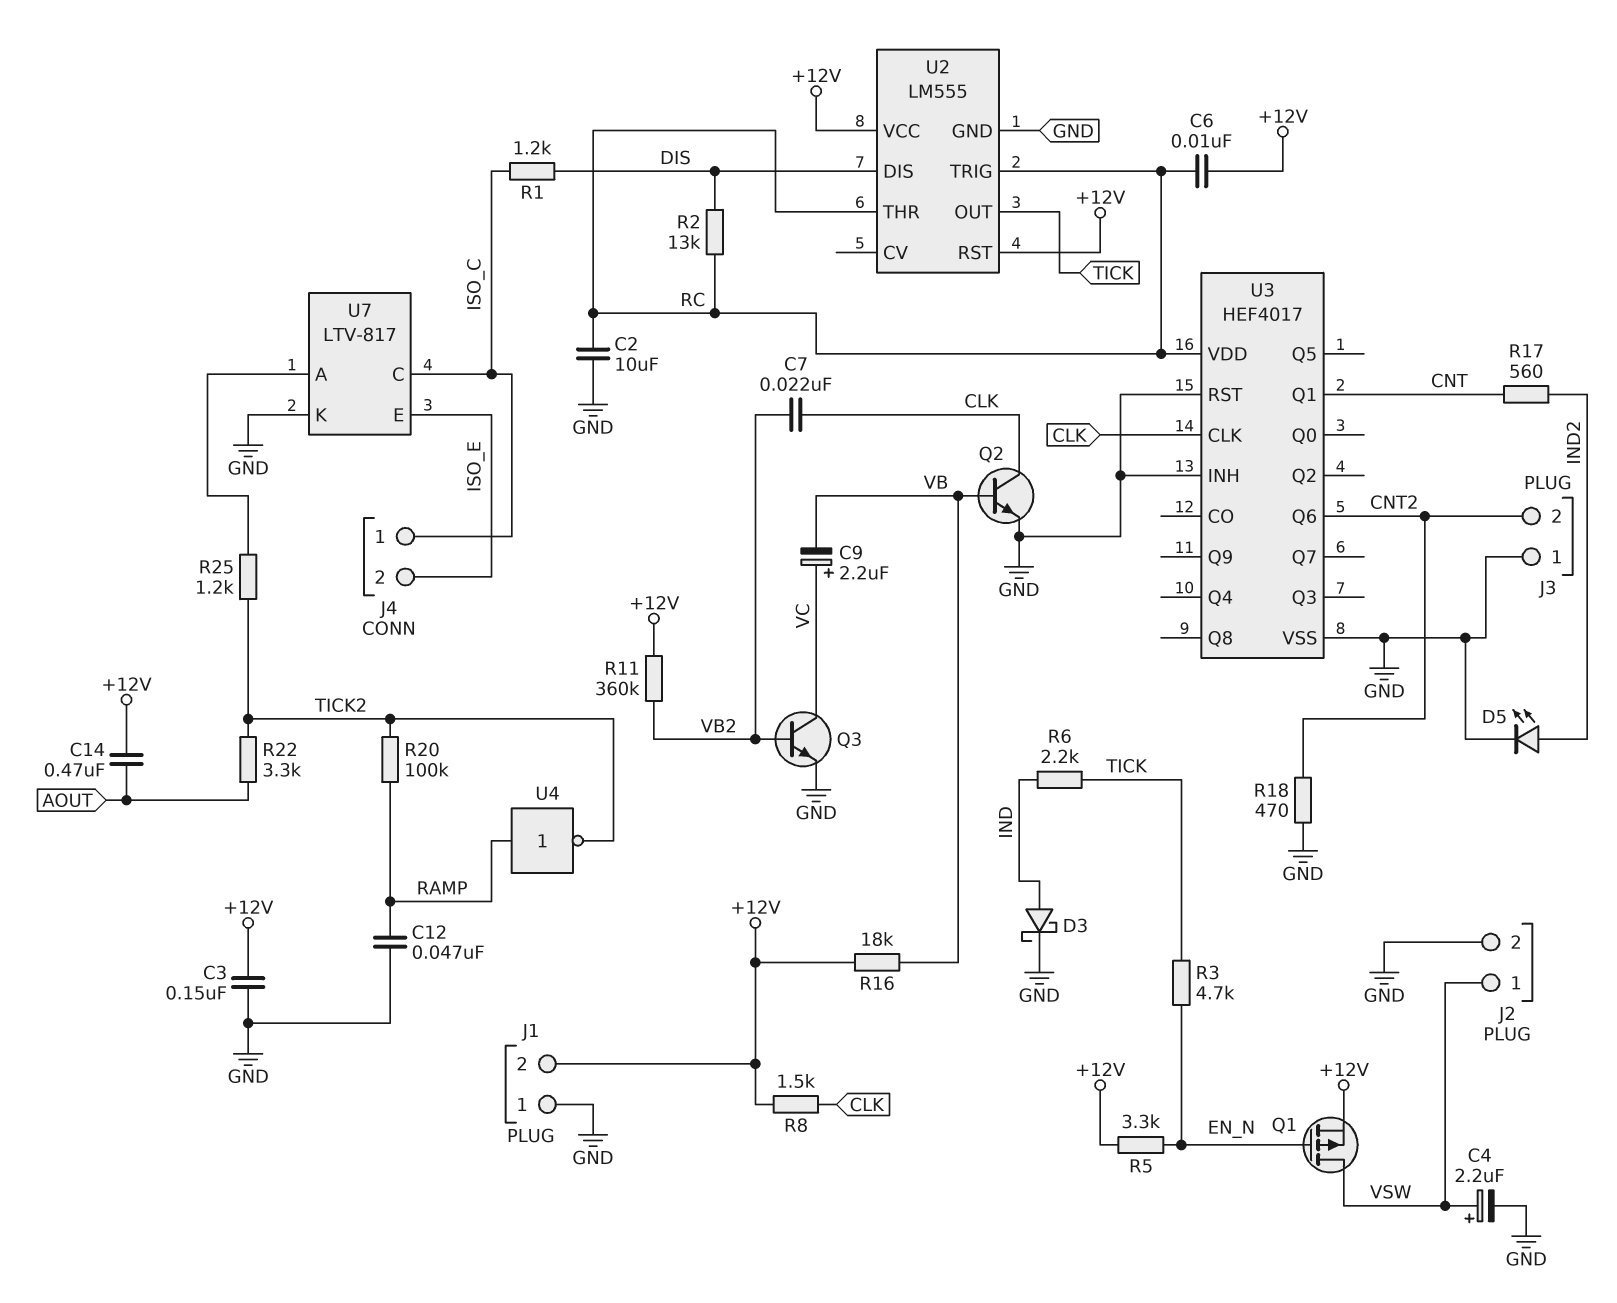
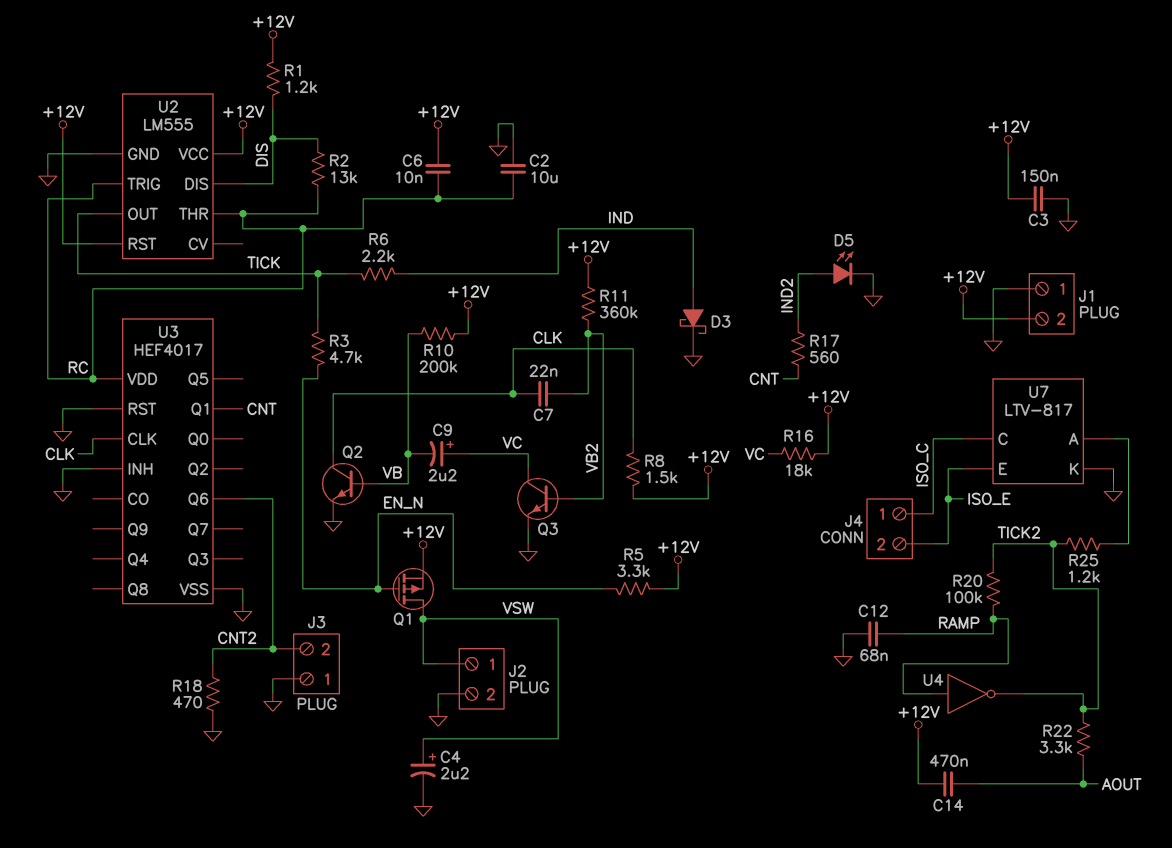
C12: 47nF (GND, RAMP) -> 68nF (GND, RAMP)
R1: 1.2k (DIS, ISO_C) -> 1.2k (+12V, DIS)
R10: none -> 200k (+12V, VB)
R16: 18k (+12V, VB) -> 18k (+12V, VC)

